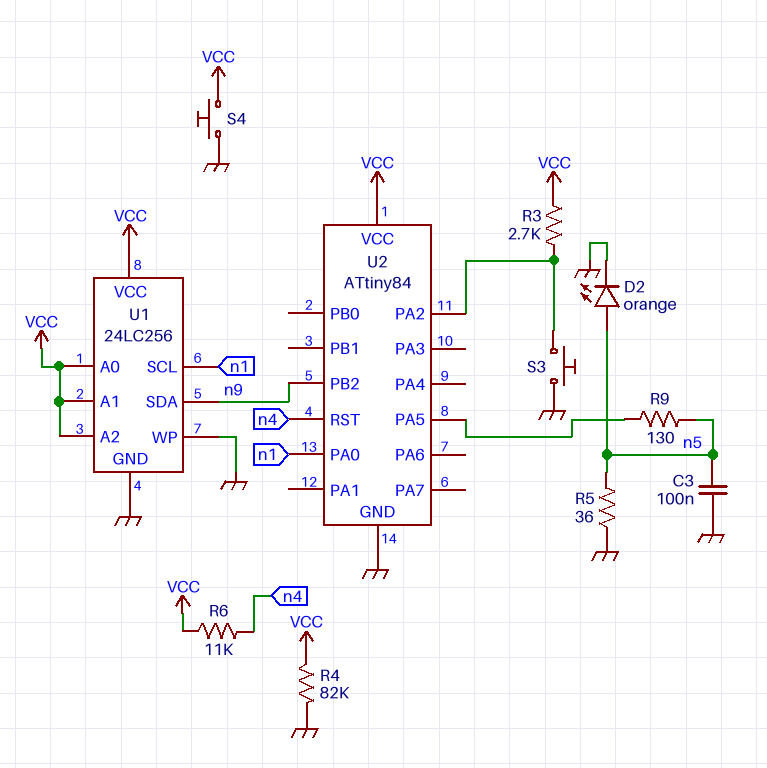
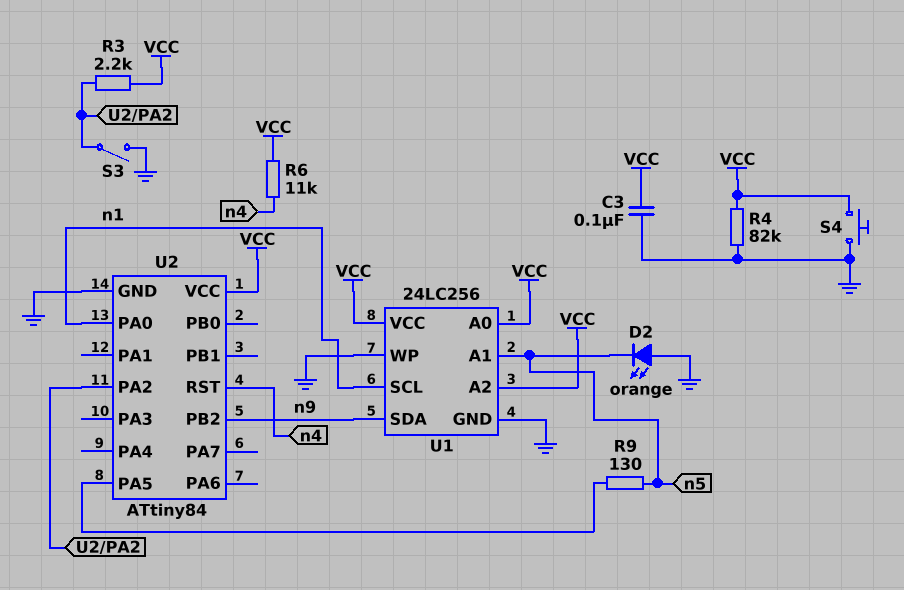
C3: 100nF (GND, n5) -> 100nF (GND, VCC)
D2: LED orange (A n5, K GND) -> LED orange (A GND, K n5)
R3: 2.7k (U2/PA2, VCC) -> 2.2k (U2/PA2, VCC)
R5: 36 (GND, n5) -> none
S3: button (GND, U2/PA2) -> switch (GND, U2/PA2)
U1 pin A1: VCC -> n5

